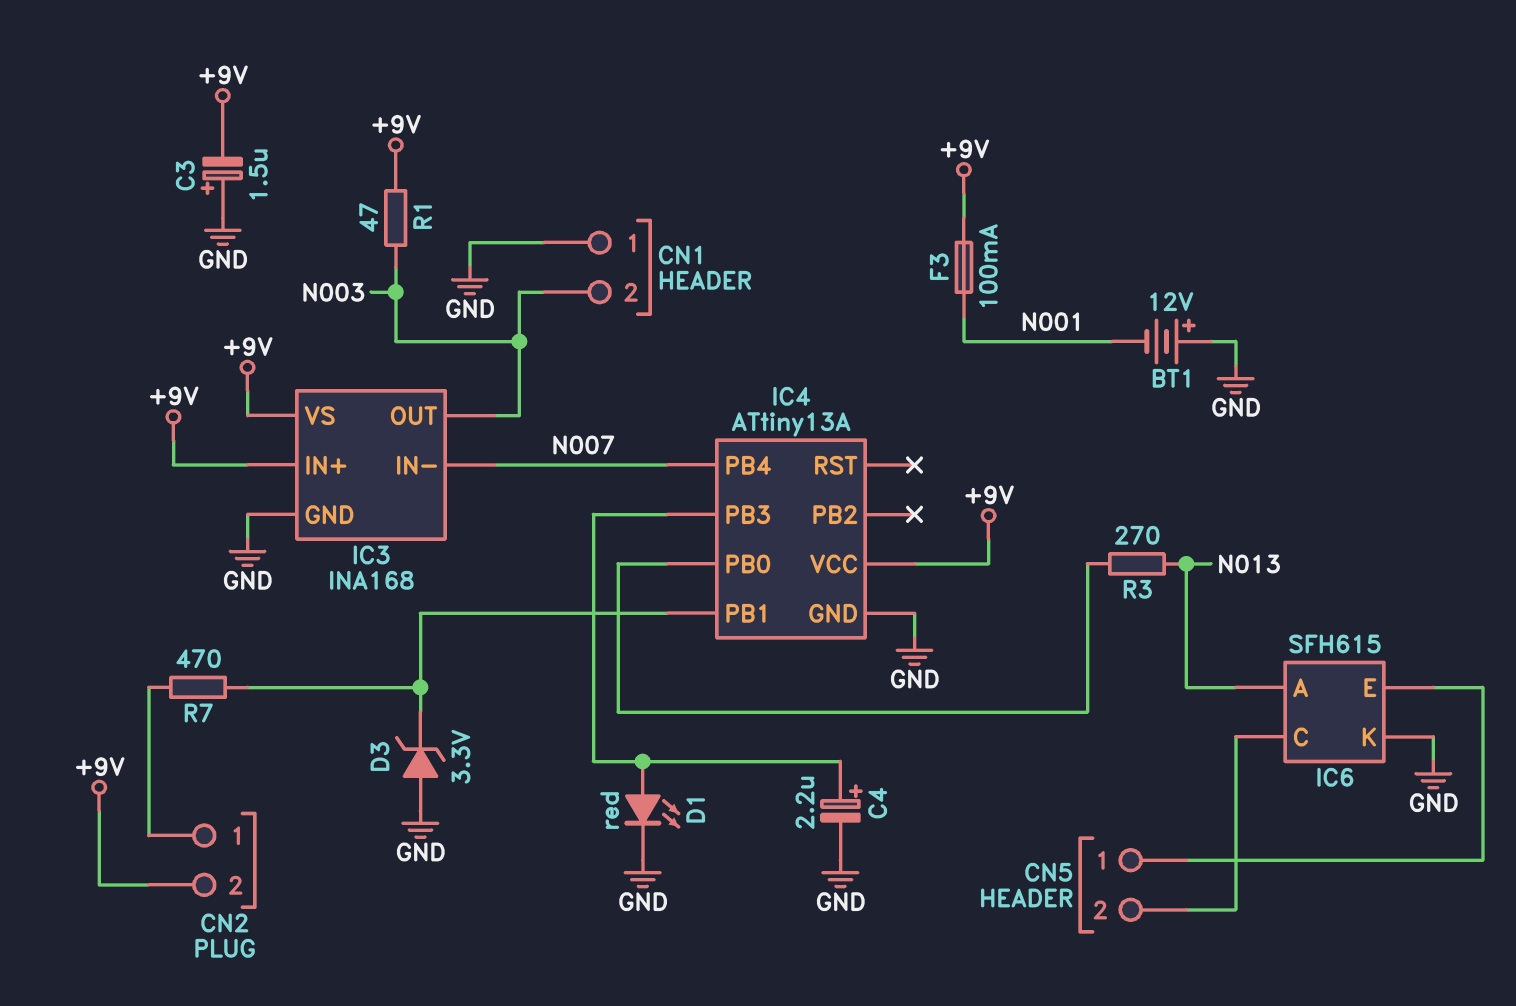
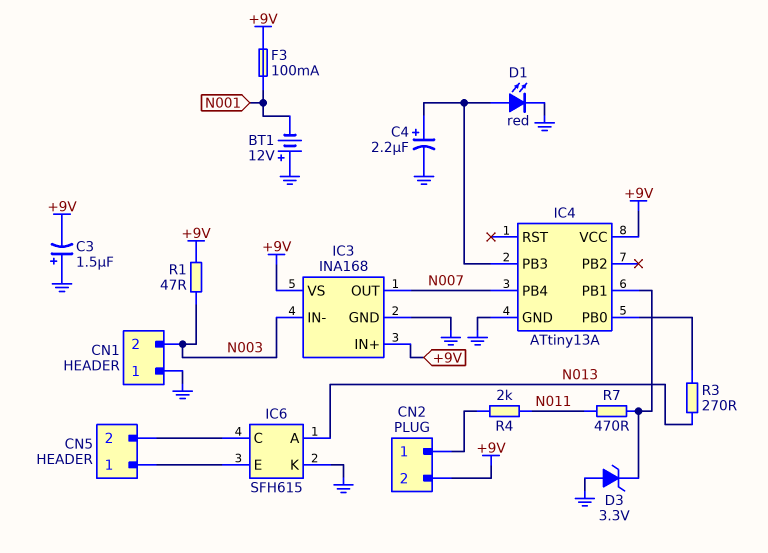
IC3 pin IN-: N007 -> N003
IC3 pin OUT: N003 -> N007
R4: none -> 2k (CN2/1, N011)
R7: 470 (CN2/1, IC4/PB1) -> 470 (IC4/PB1, N011)

